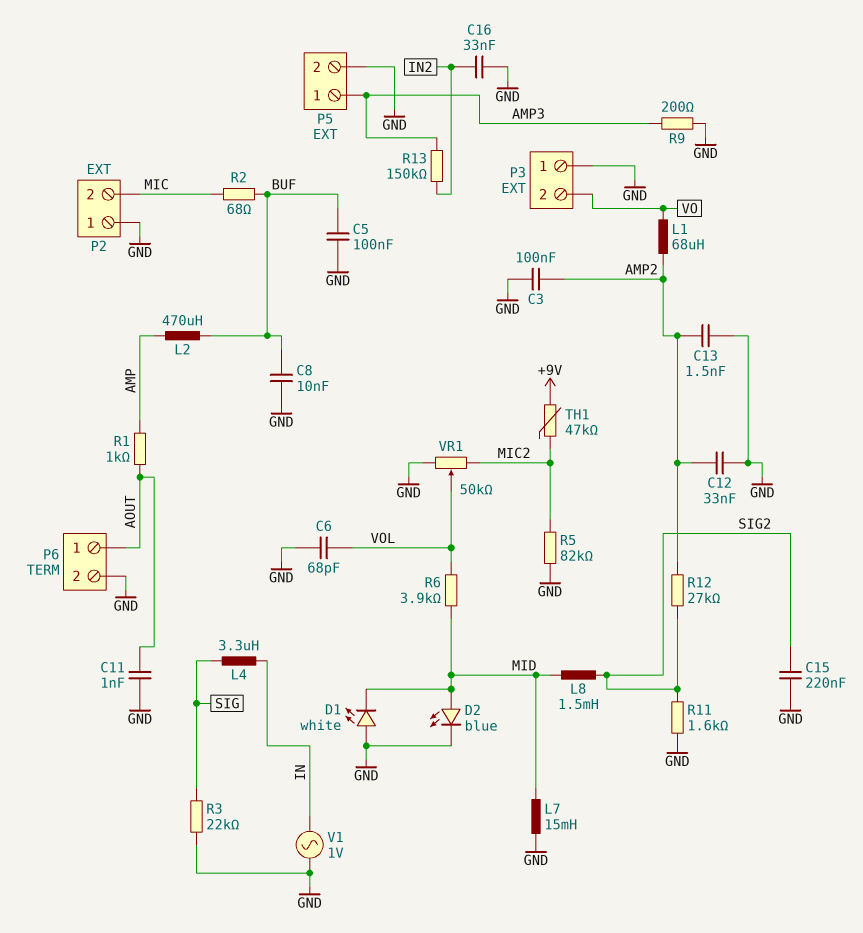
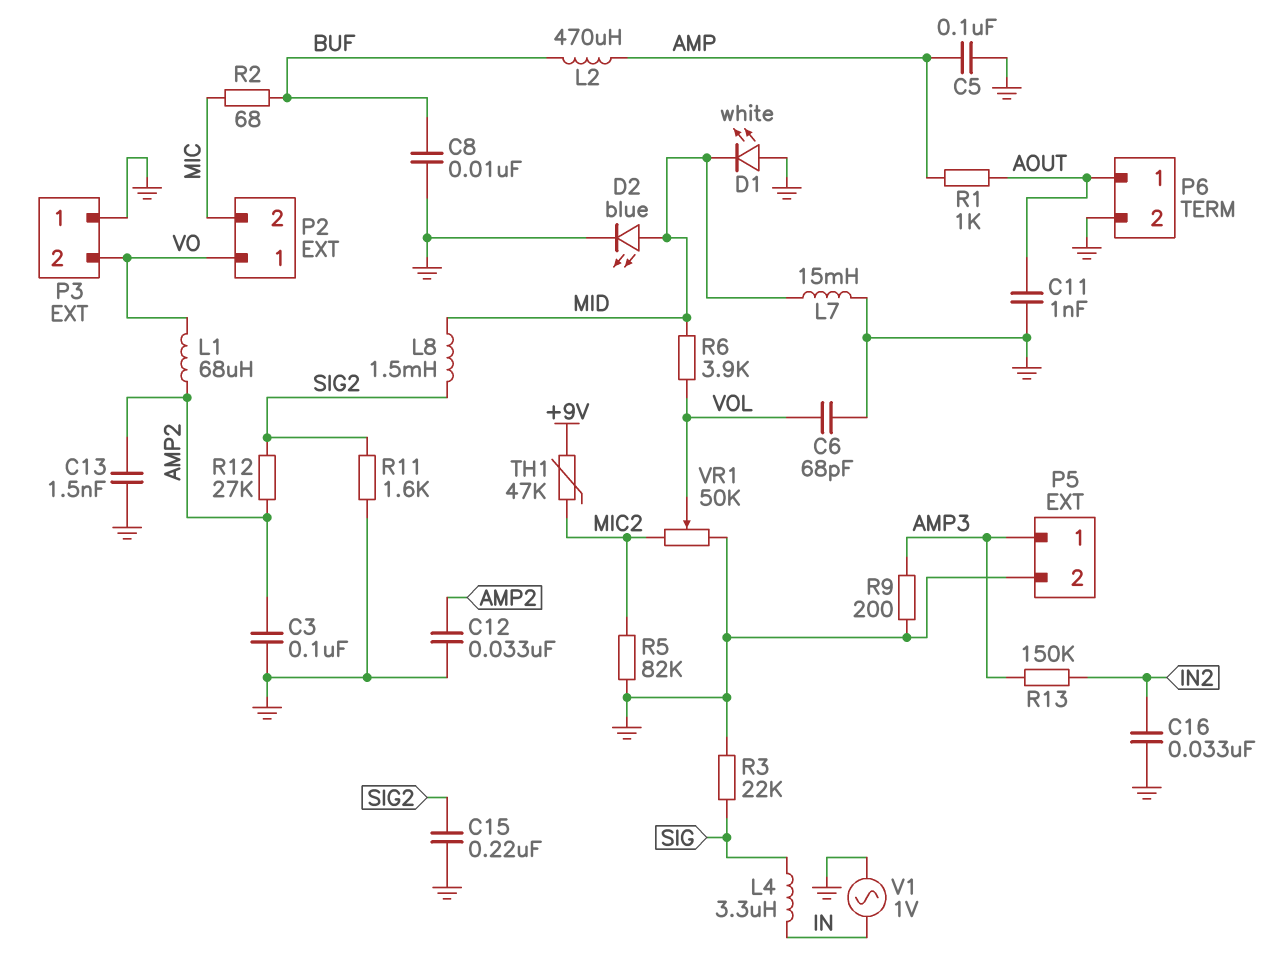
C5: 100nF (BUF, GND) -> 100nF (AMP, GND)
P2 pin 1: GND -> VO

